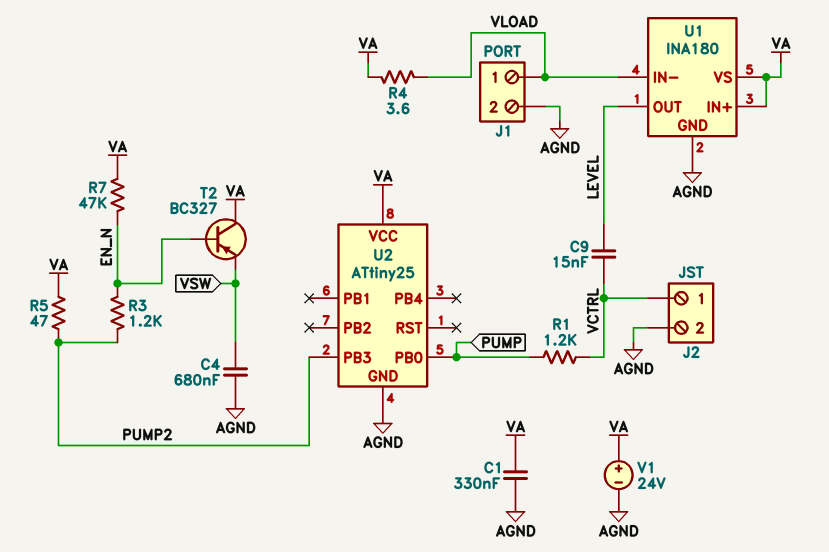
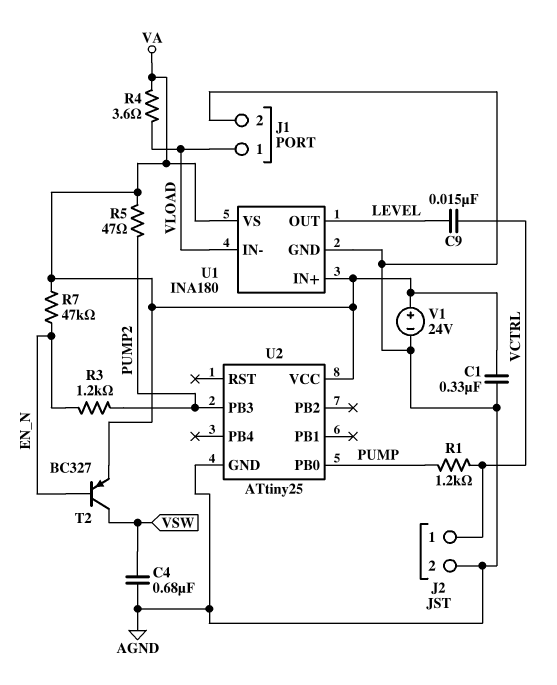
T2: PNP BC327 (B EN_N, C VA, E VSW) -> PNP BC327 (B EN_N, C VSW, E VA)

